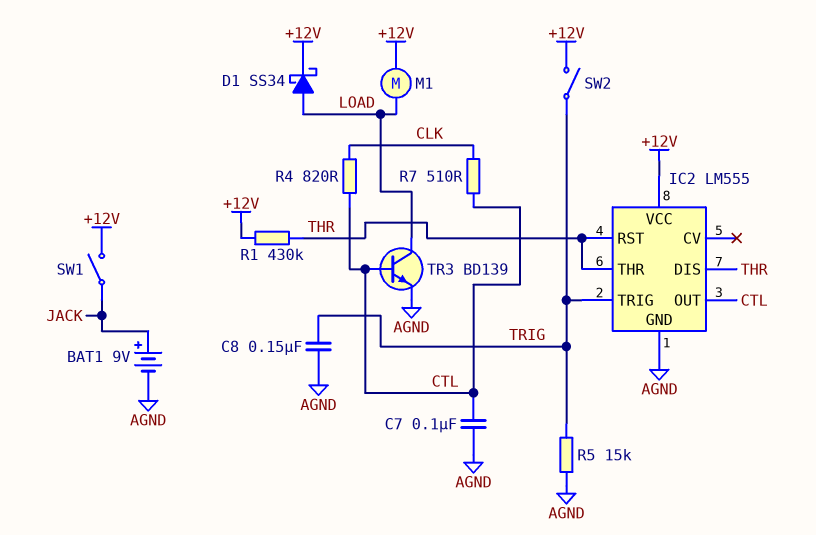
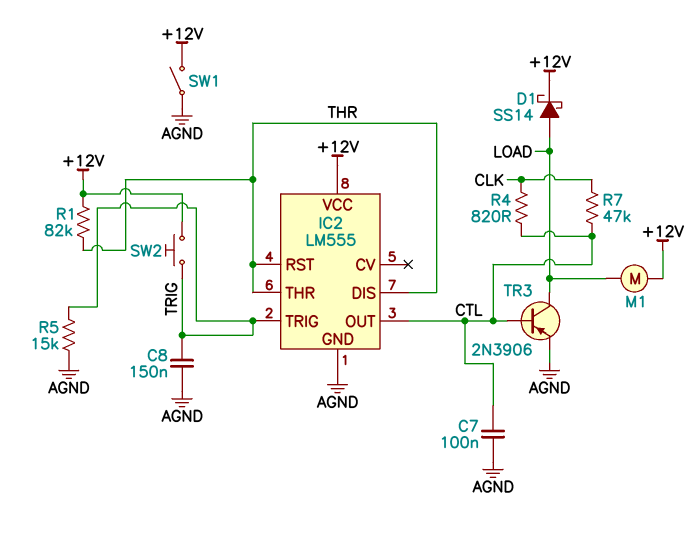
BAT1: 9V (plus JACK, minus AGND) -> none
D1: schottky SS34 (A LOAD, K +12V) -> schottky SS14 (A LOAD, K +12V)
R1: 430k (+12V, THR) -> 82k (+12V, THR)
R7: 510 (CLK, CTL) -> 47k (CLK, CTL)
SW1: switch (+12V, JACK) -> switch (+12V, AGND)
SW2: switch (+12V, TRIG) -> button (+12V, TRIG)
TR3: NPN BD139 (B CTL, C LOAD, E AGND) -> PNP 2N3906 (B CTL, C LOAD, E AGND)

